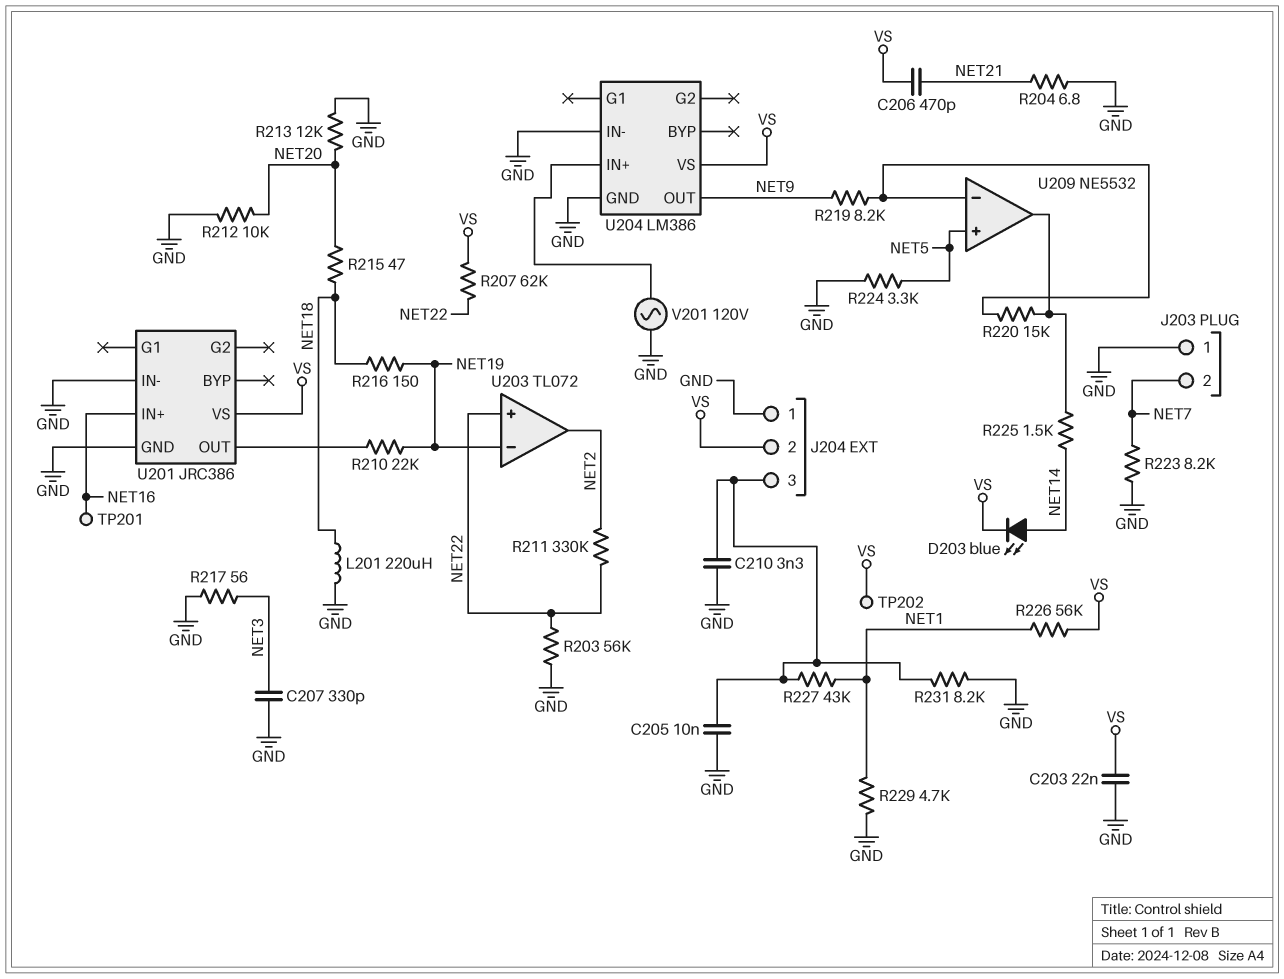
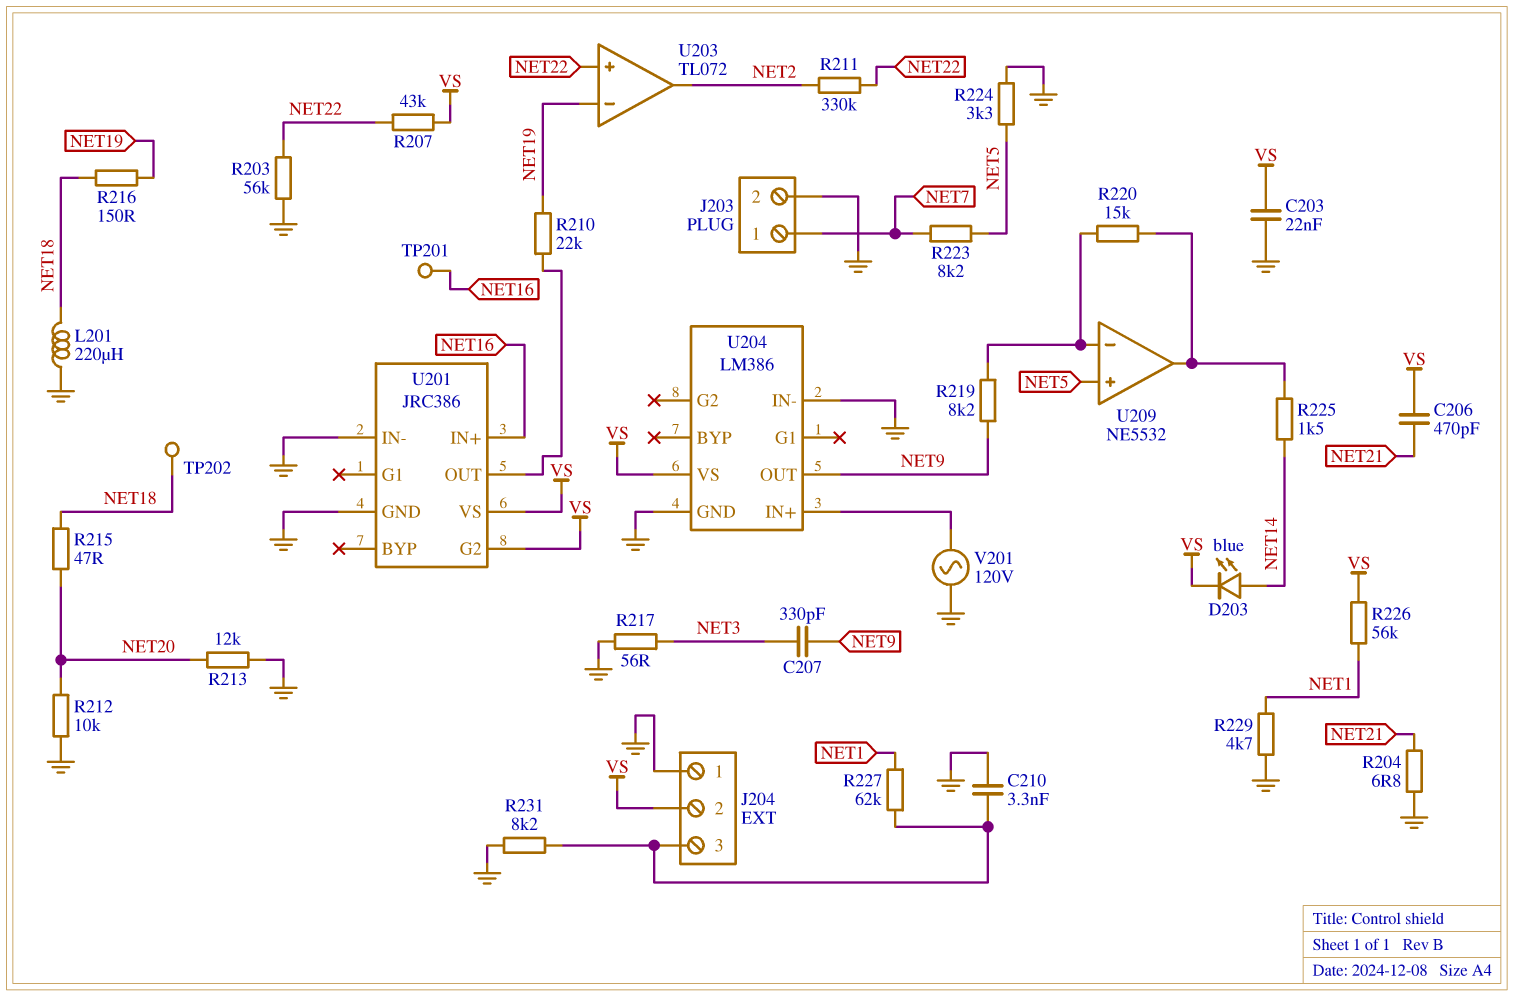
C205: 10nF (GND, J204/3) -> none
C207: 330pF (GND, NET3) -> 330pF (NET3, NET9)
J203 pin 1: GND -> NET7
J203 pin 2: NET7 -> GND
R207: 62k (NET22, VS) -> 43k (NET22, VS)
R223: 8.2k (GND, NET7) -> 8.2k (NET5, NET7)
R227: 43k (J204/3, NET1) -> 62k (J204/3, NET1)
TP202: test point (VS) -> test point (NET18)
U201 pin G2: none -> VS

